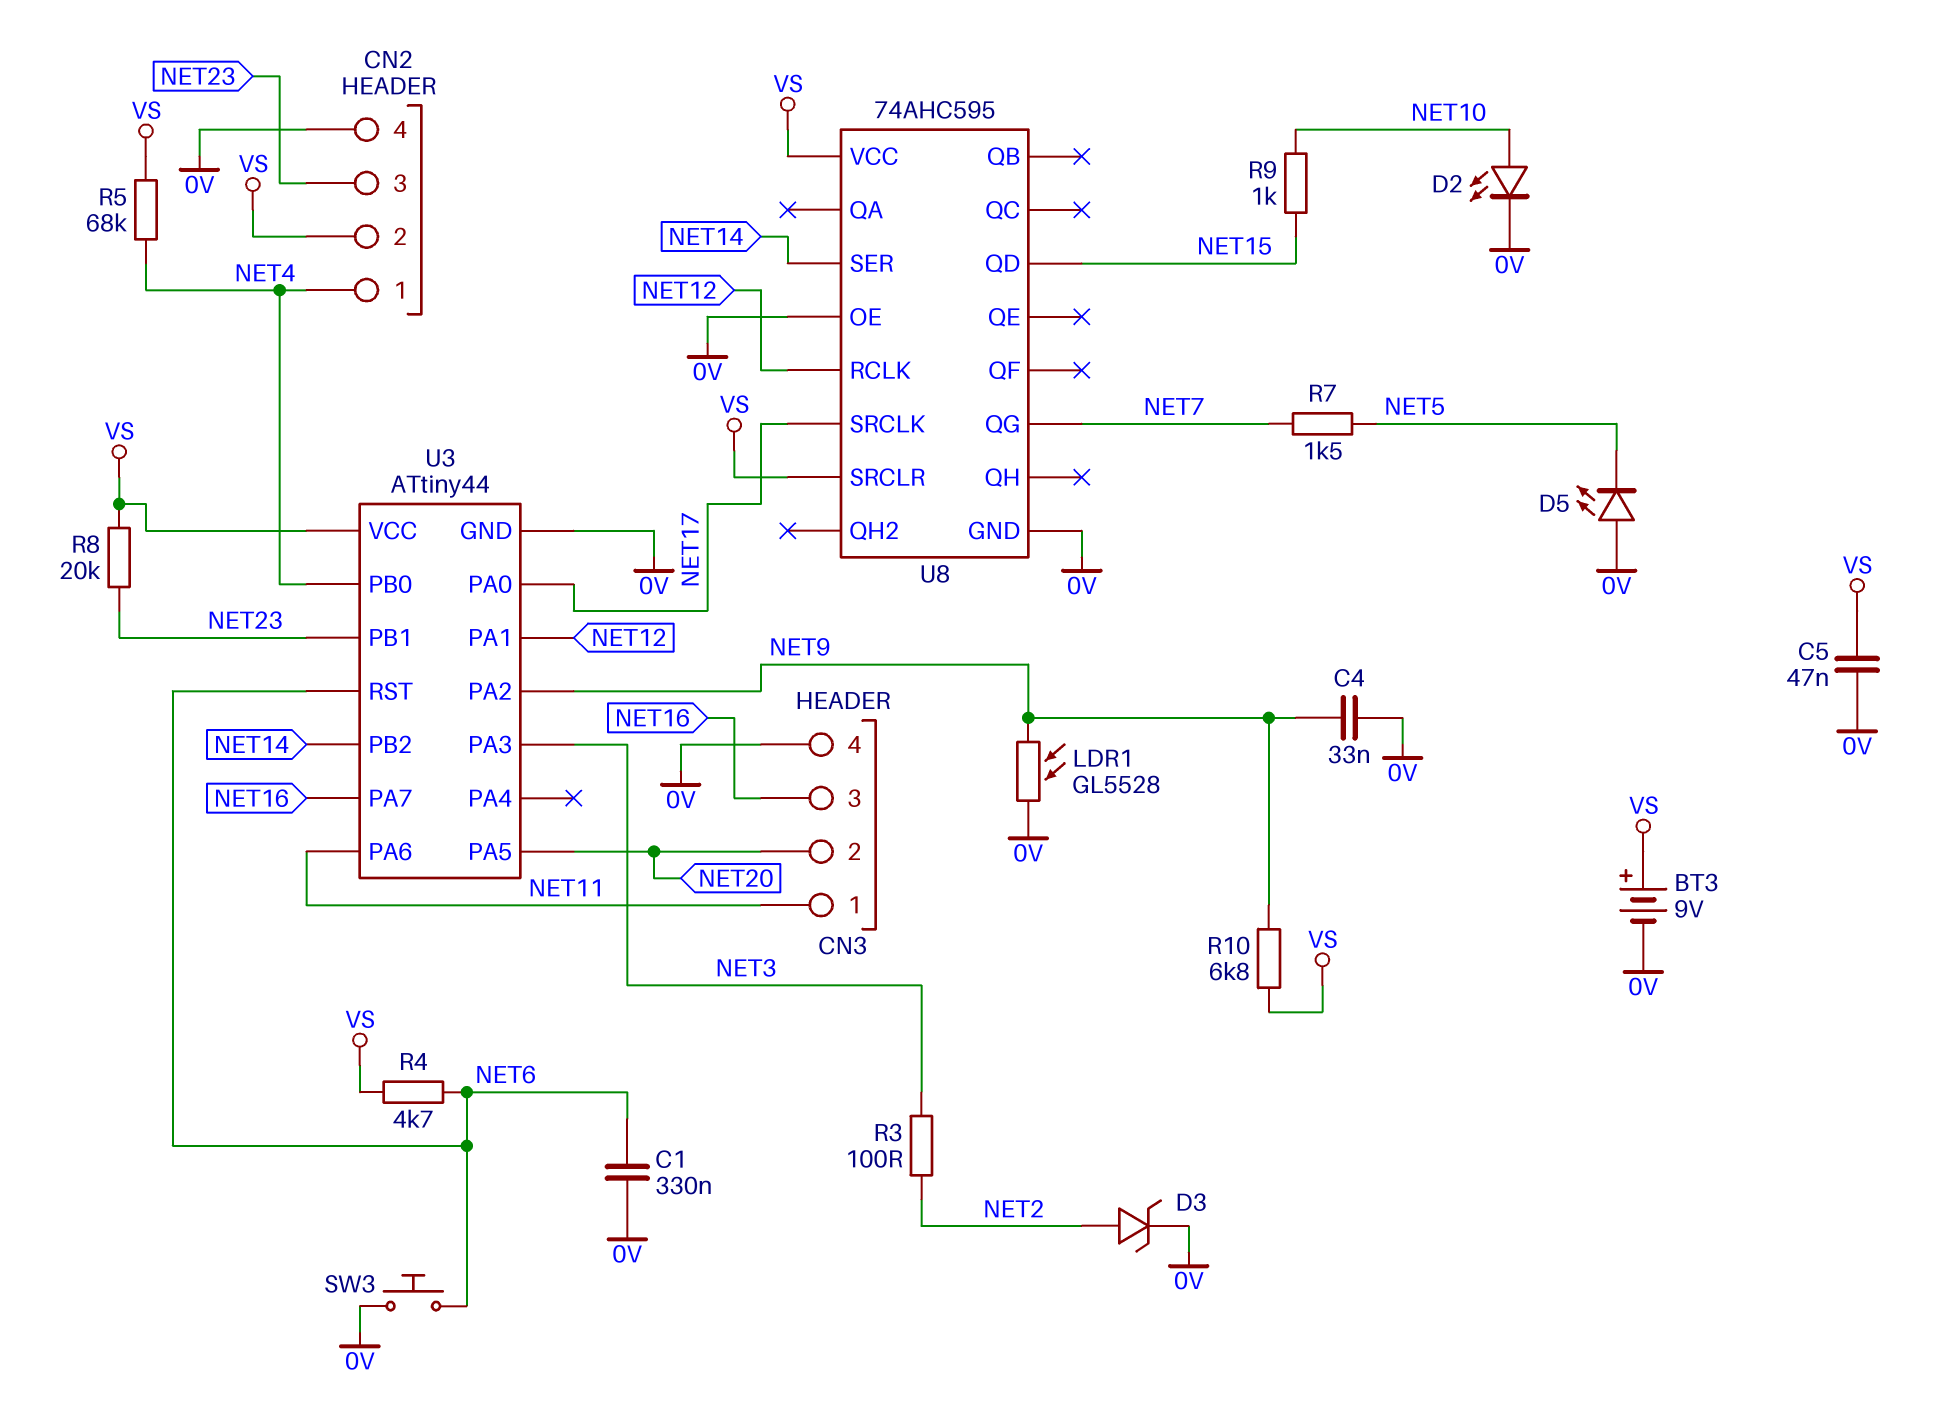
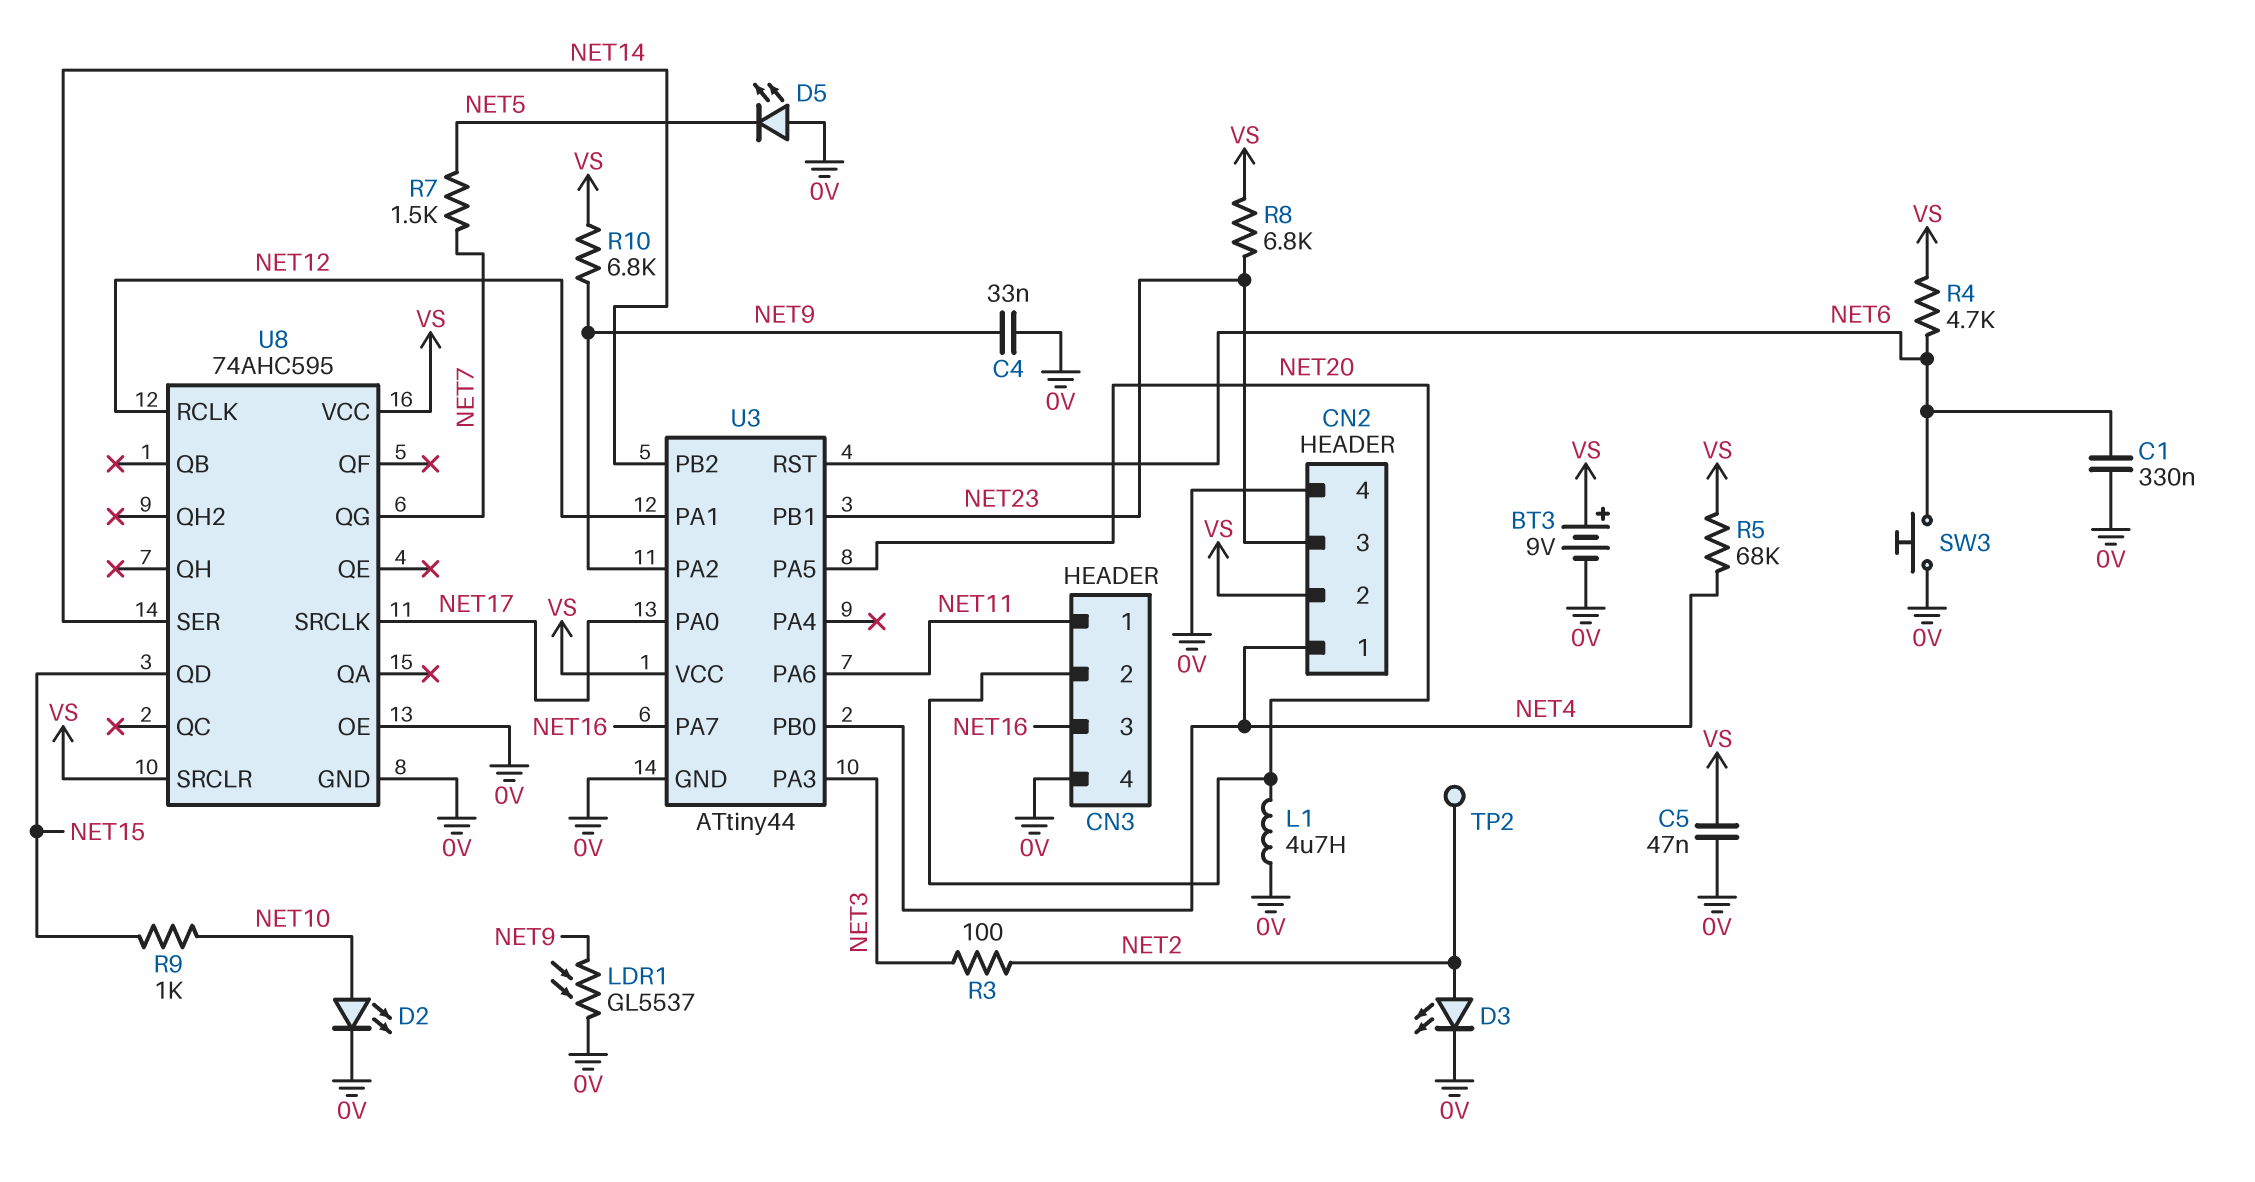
D3: zener (A NET2, K 0V) -> LED (A NET2, K 0V)
L1: none -> 4.7uH (0V, NET20)
LDR1: GL5528 (0V, NET9) -> GL5537 (0V, NET9)
R8: 20k (NET23, VS) -> 6.8k (NET23, VS)
TP2: none -> test point (NET2)

